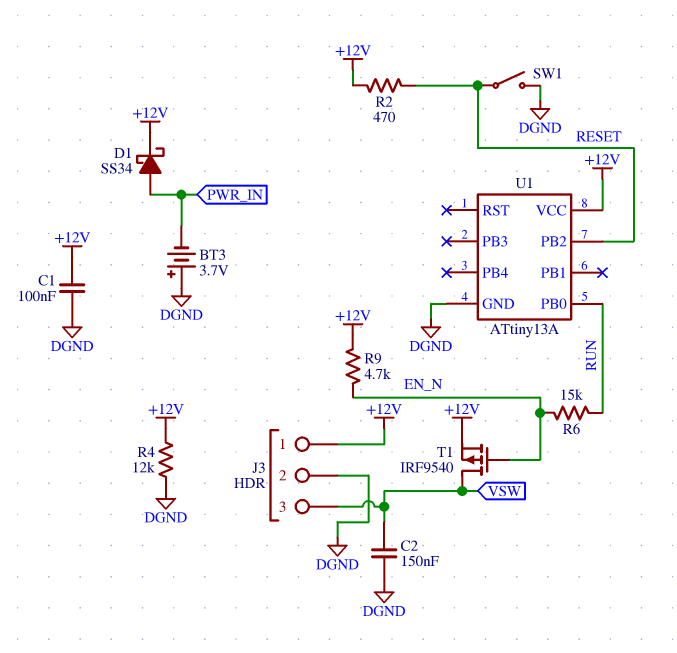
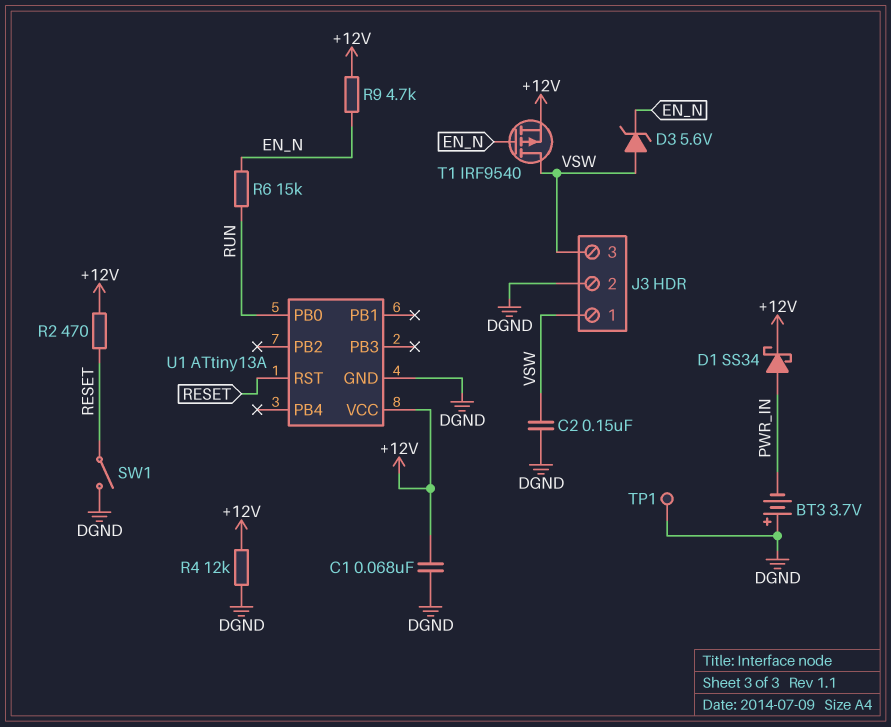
C1: 100nF (+12V, DGND) -> 68nF (+12V, DGND)
D3: none -> zener 5.6V (A VSW, K EN_N)
J3 pin 1: +12V -> VSW
TP1: none -> test point (DGND)
U1 pin PB2: RESET -> none
U1 pin RST: none -> RESET

